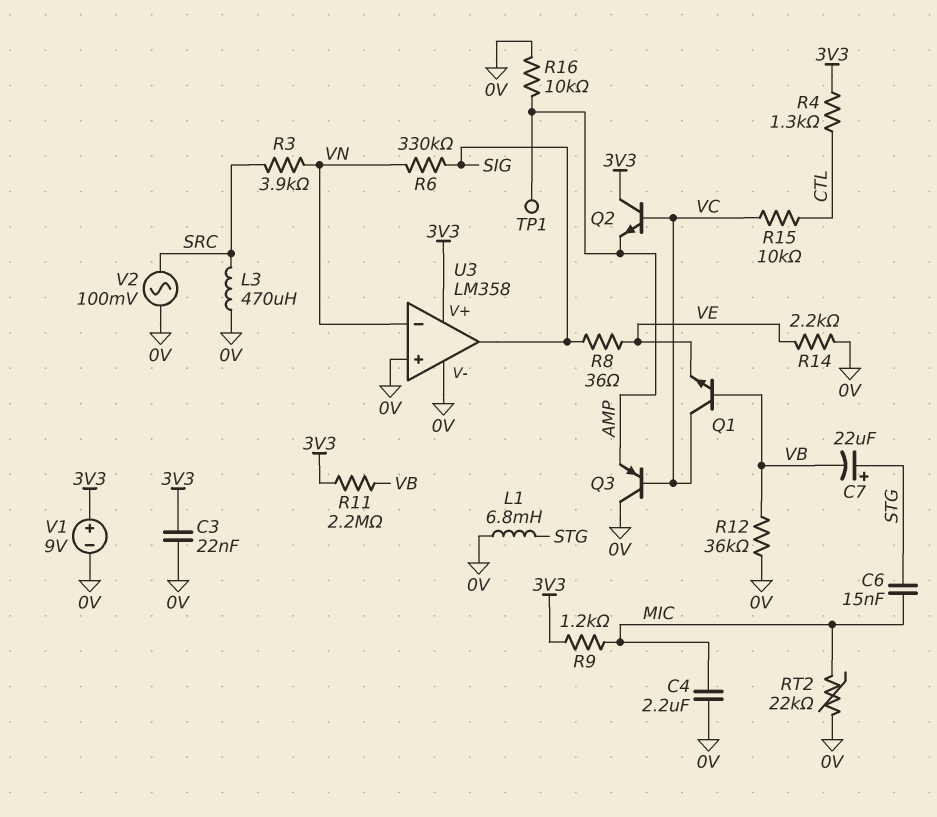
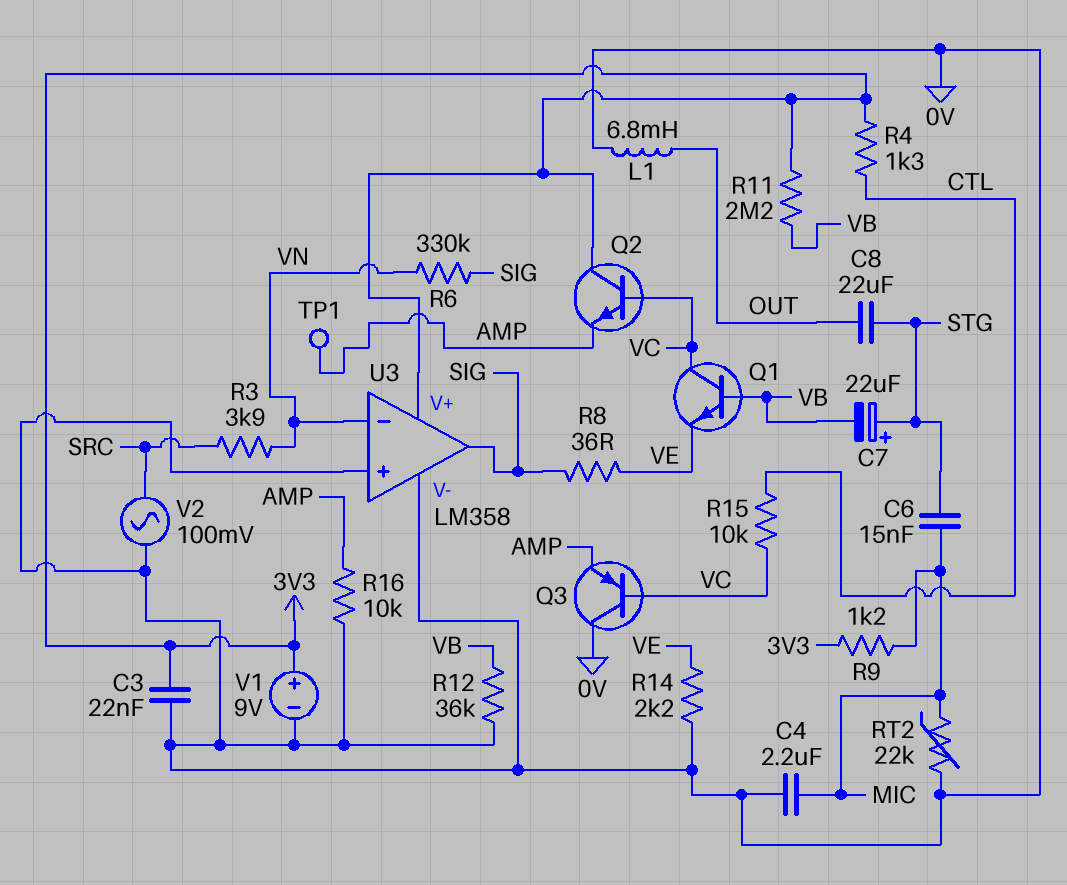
C8: none -> 22uF (OUT, STG)
L1: 6.8mH (0V, STG) -> 6.8mH (0V, OUT)
L3: 470uH (0V, SRC) -> none

